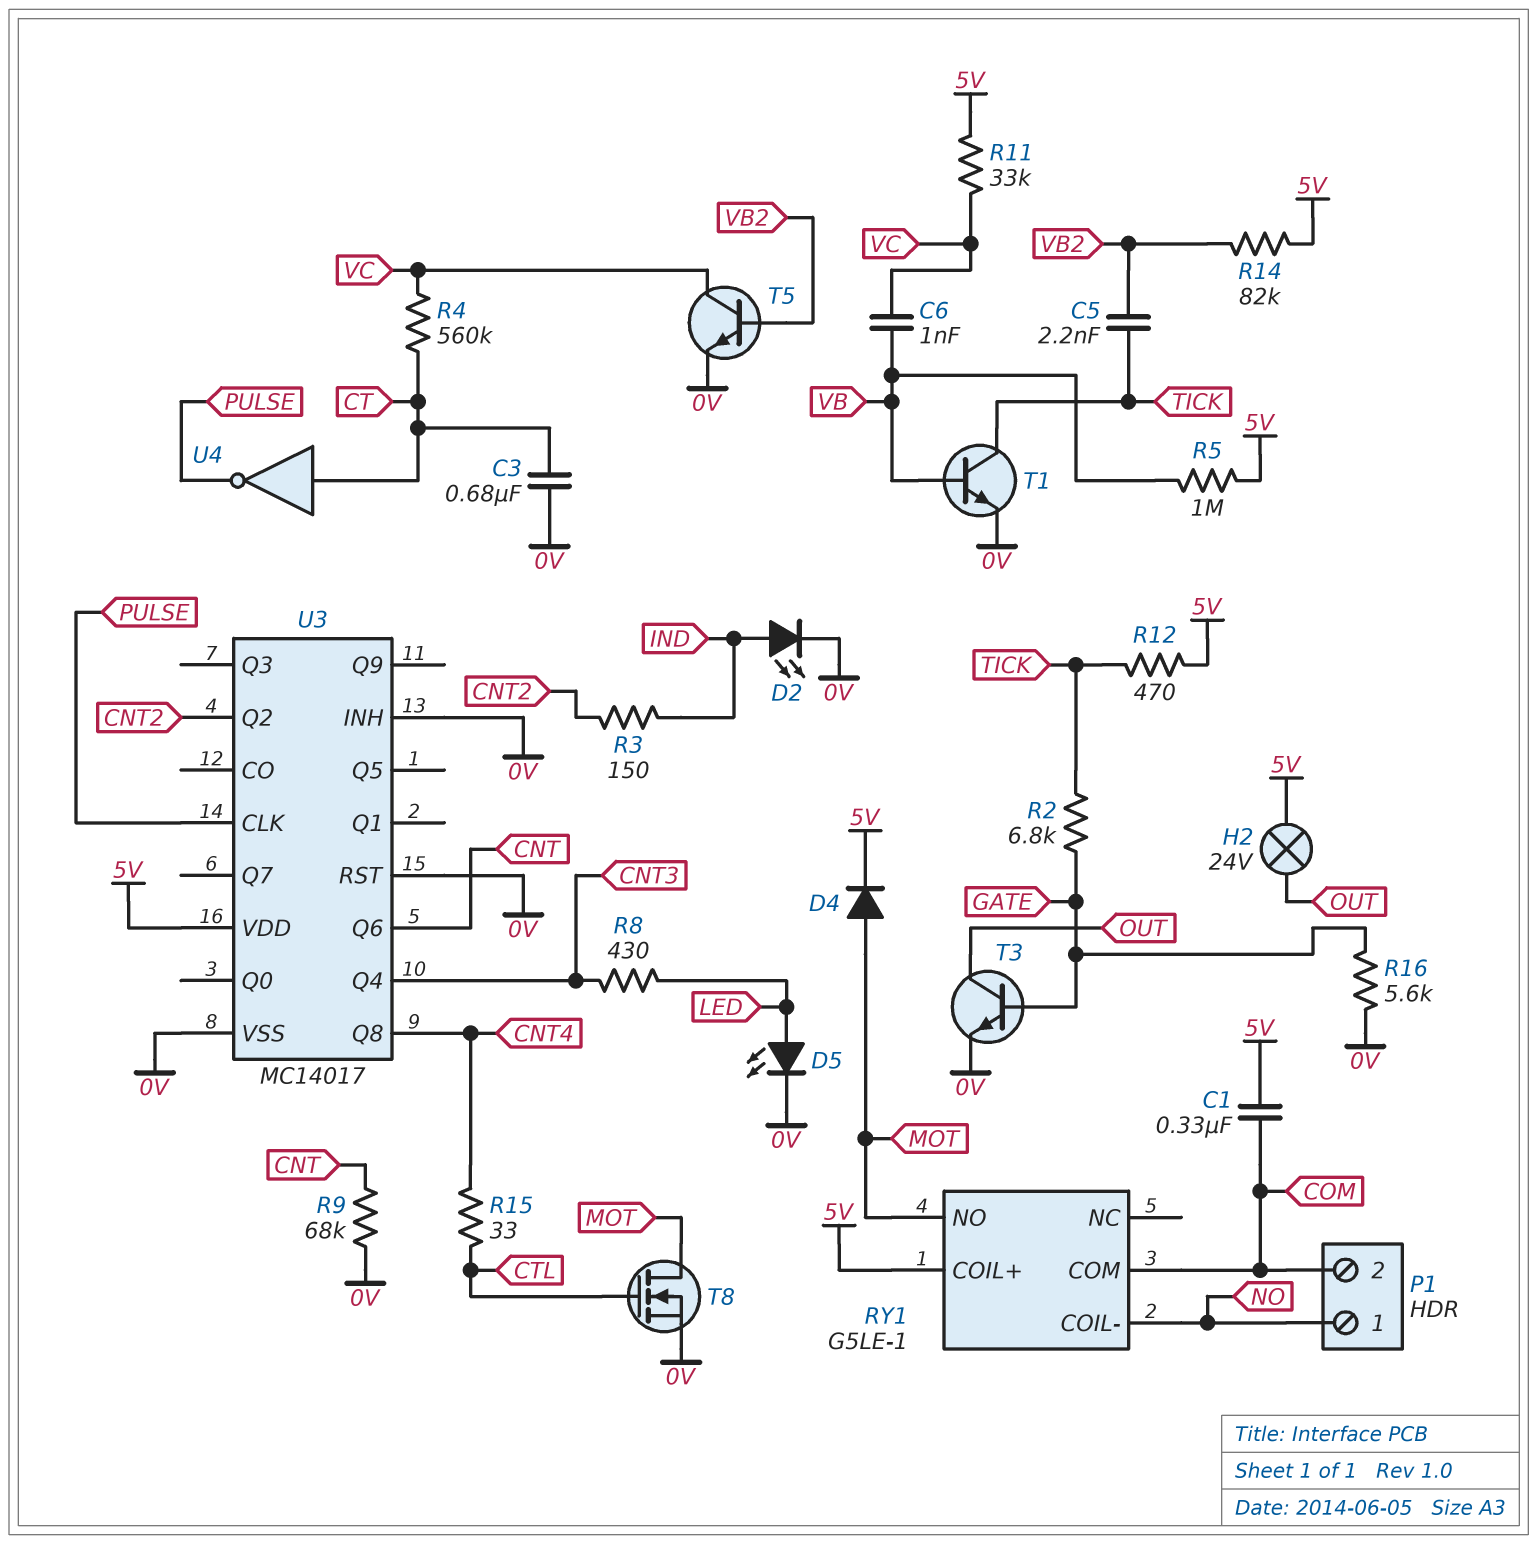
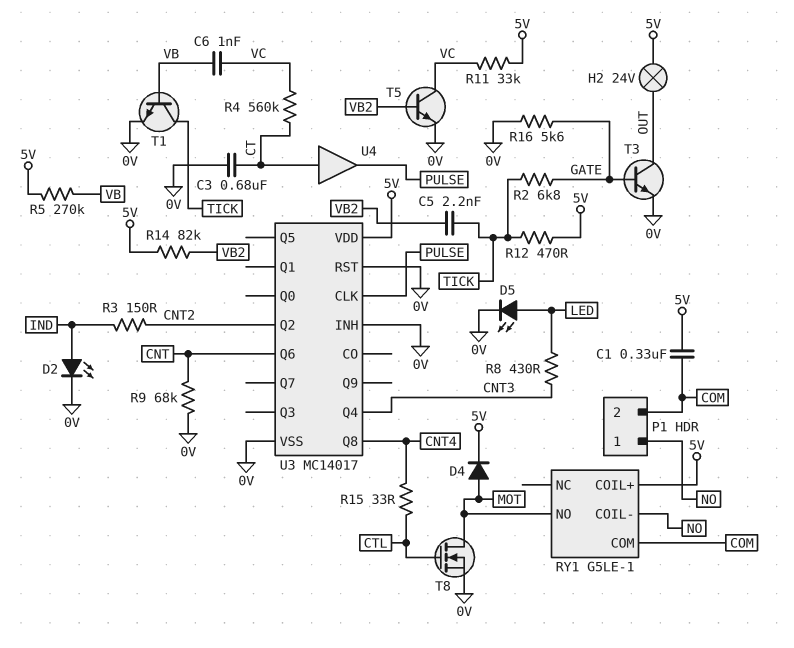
R5: 1M (5V, VB) -> 270k (5V, VB)
U4: NOT (in CT, out PULSE) -> buffer (in CT, out PULSE)

